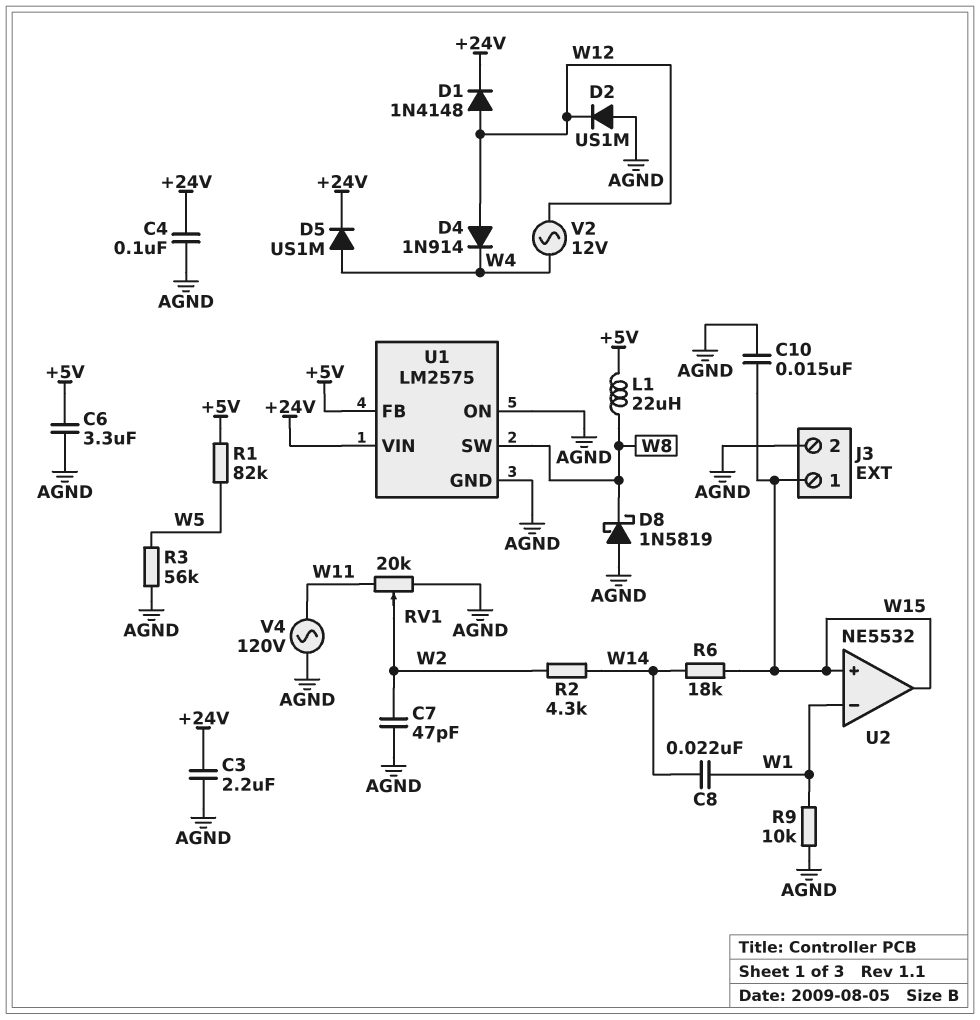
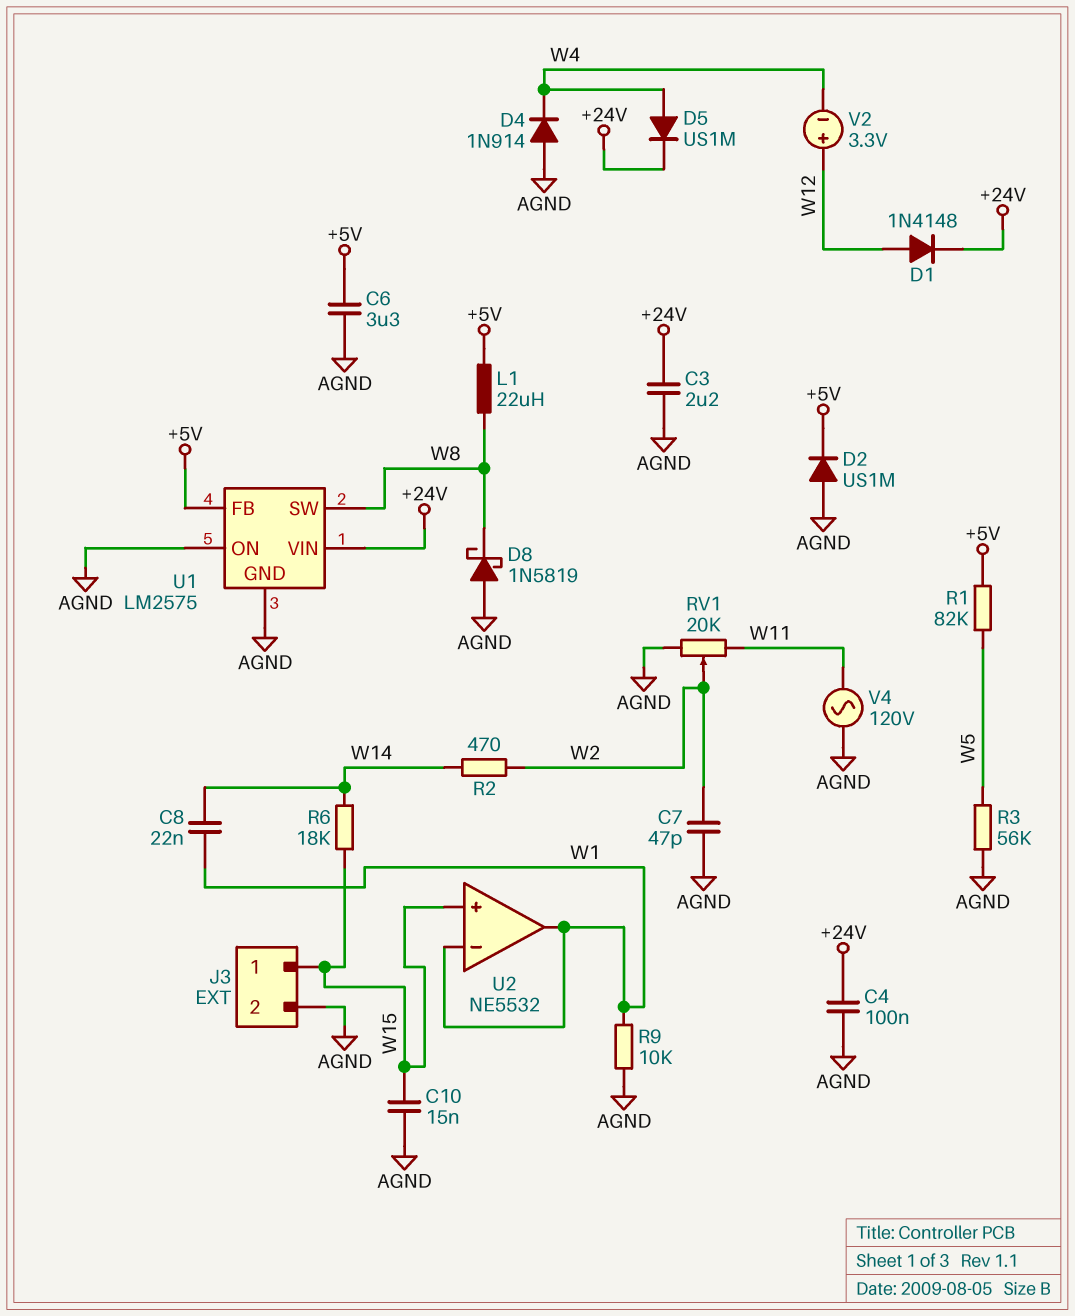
D2: diode US1M (A AGND, K W12) -> diode US1M (A AGND, K +5V)
D4: diode 1N914 (A W12, K W4) -> diode 1N914 (A AGND, K W4)
R2: 4.3k (W2, W14) -> 470 (W2, W14)
U2 pin out: W15 -> W1
V2: AC 12V (W4, W12) -> 3.3V (plus W12, minus W4)

